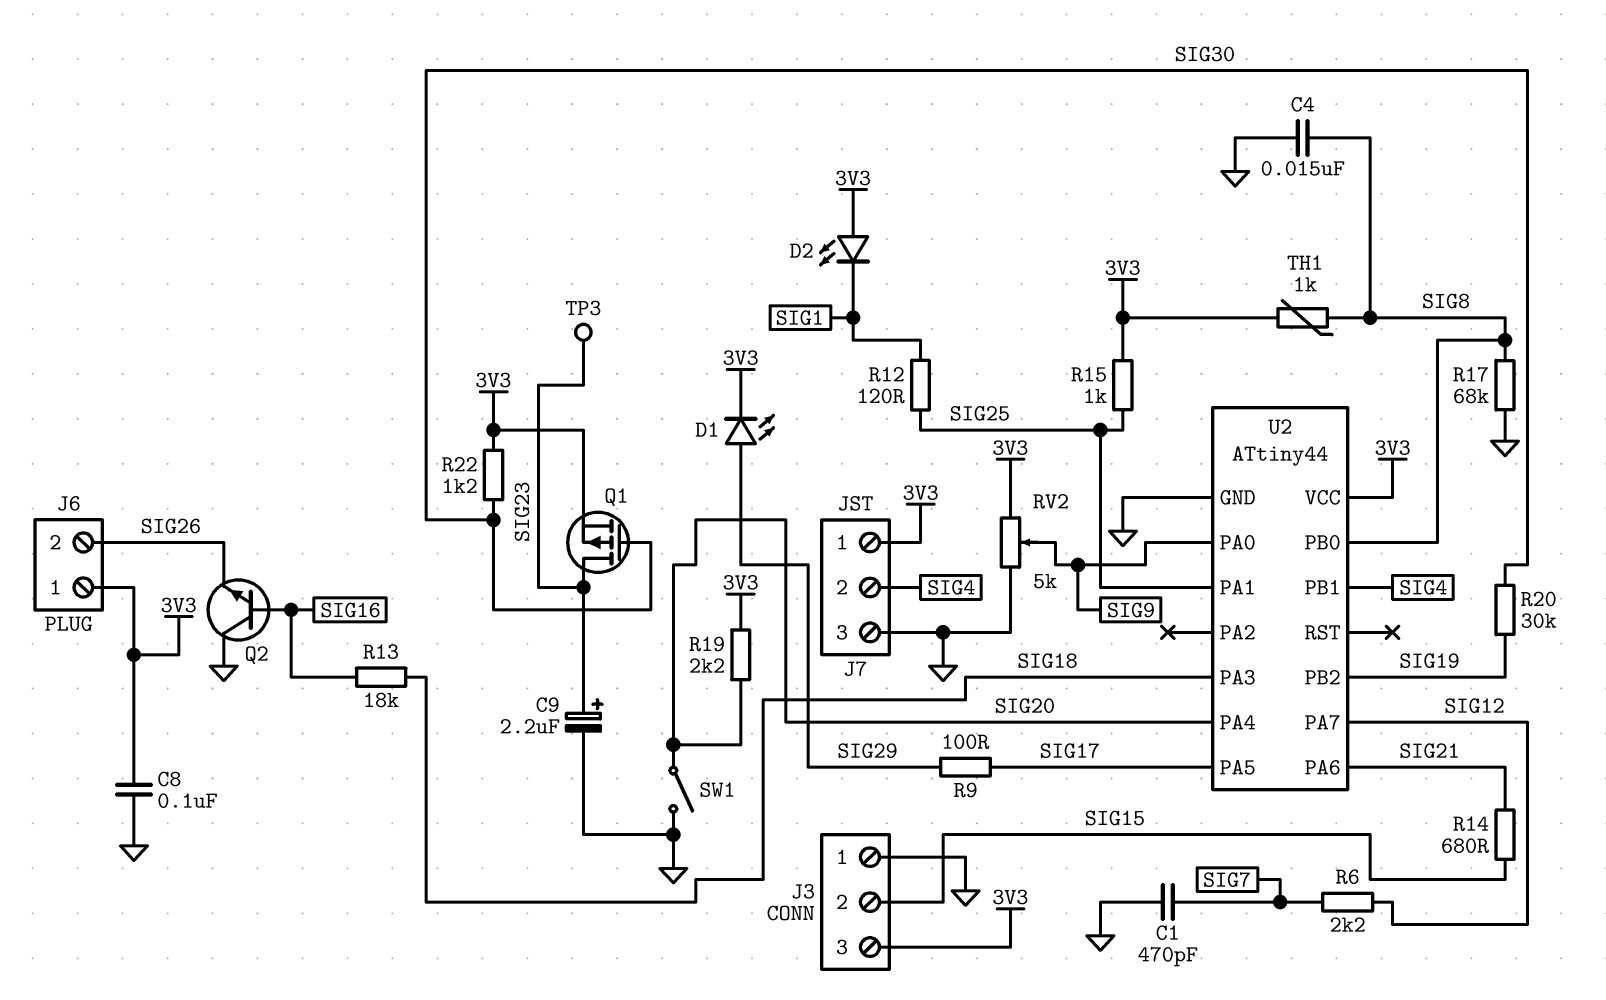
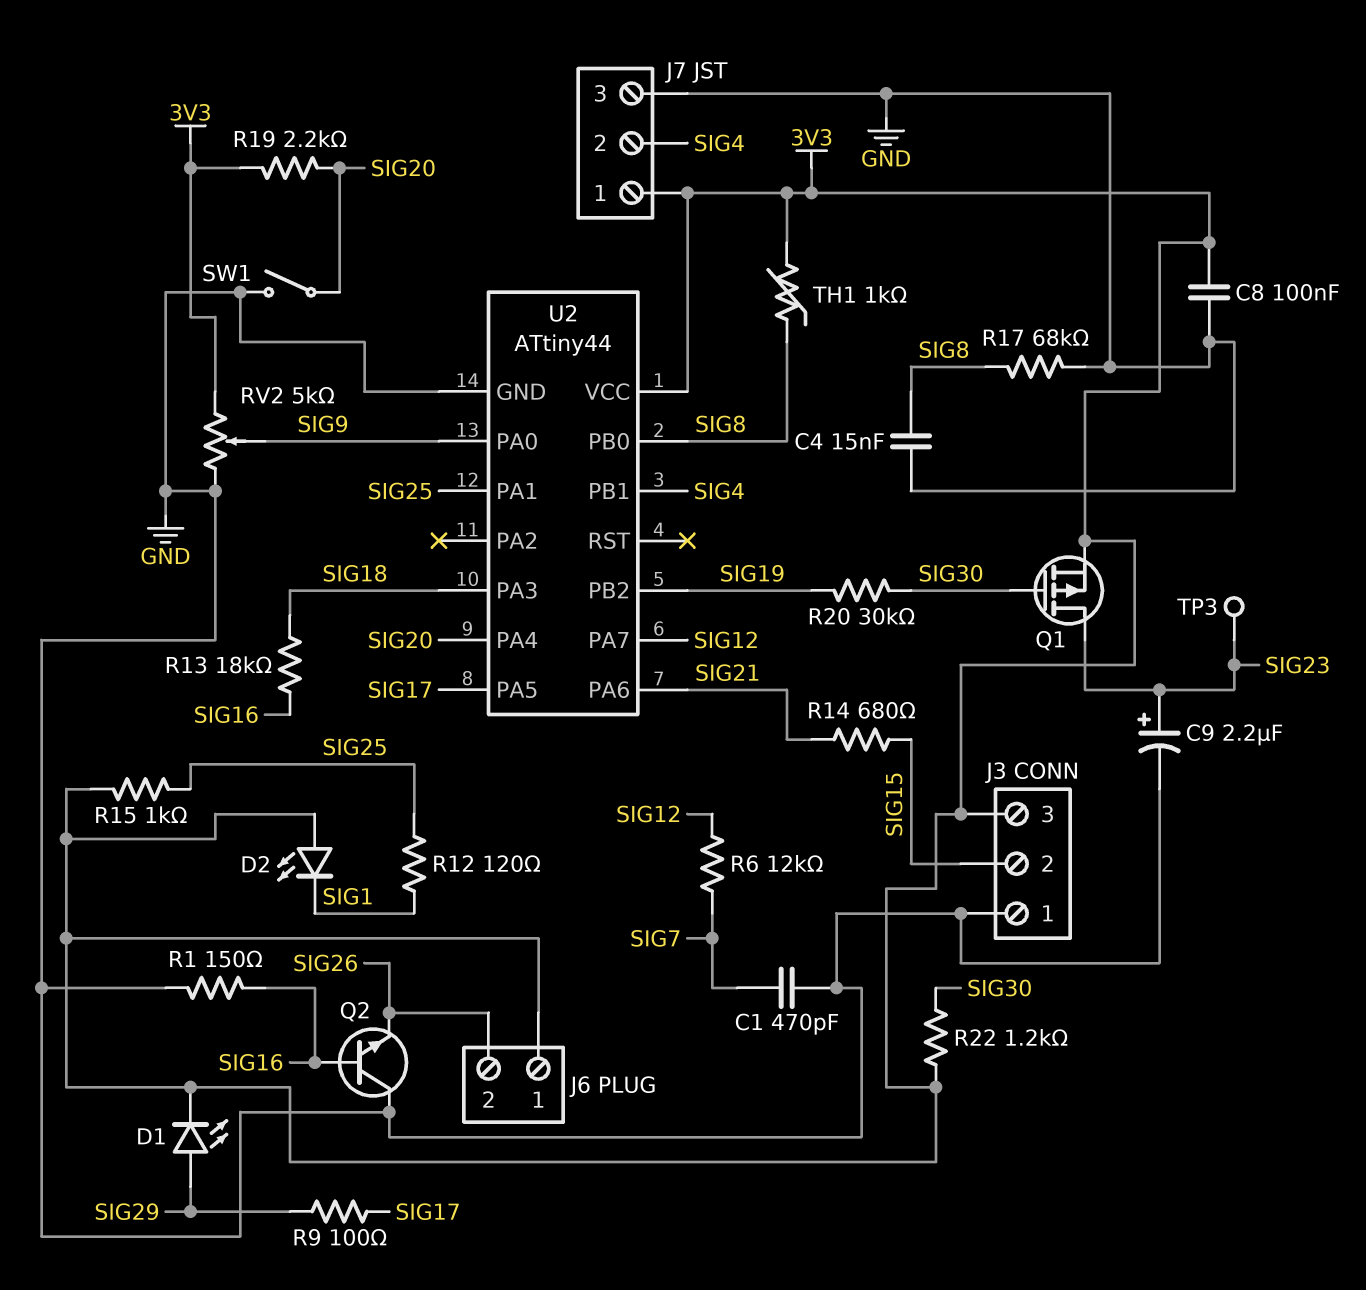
R1: none -> 150 (GND, SIG16)
R6: 2.2k (SIG7, SIG12) -> 12k (SIG7, SIG12)

